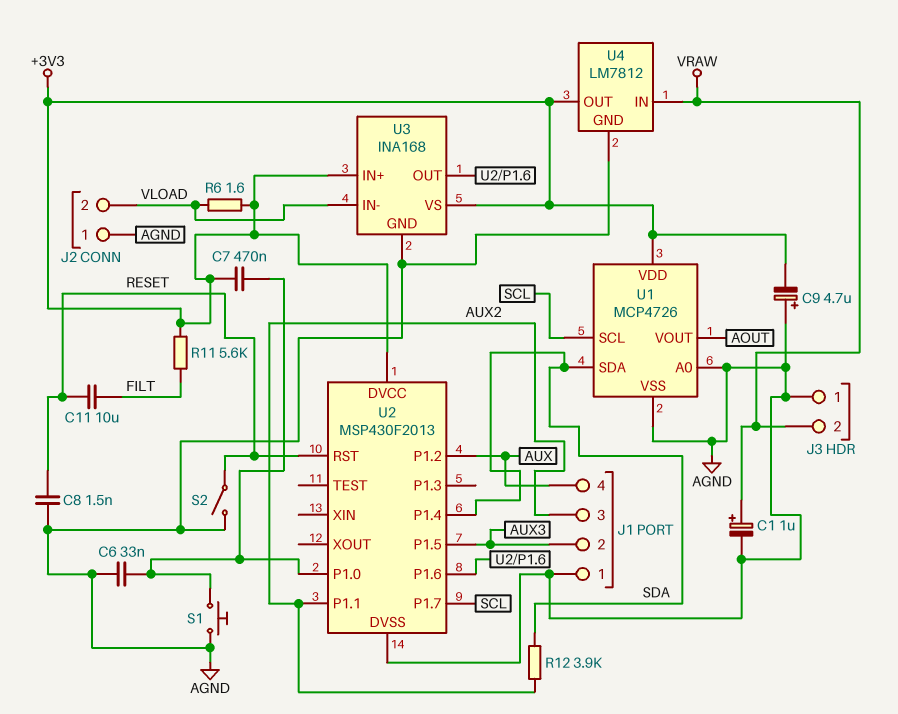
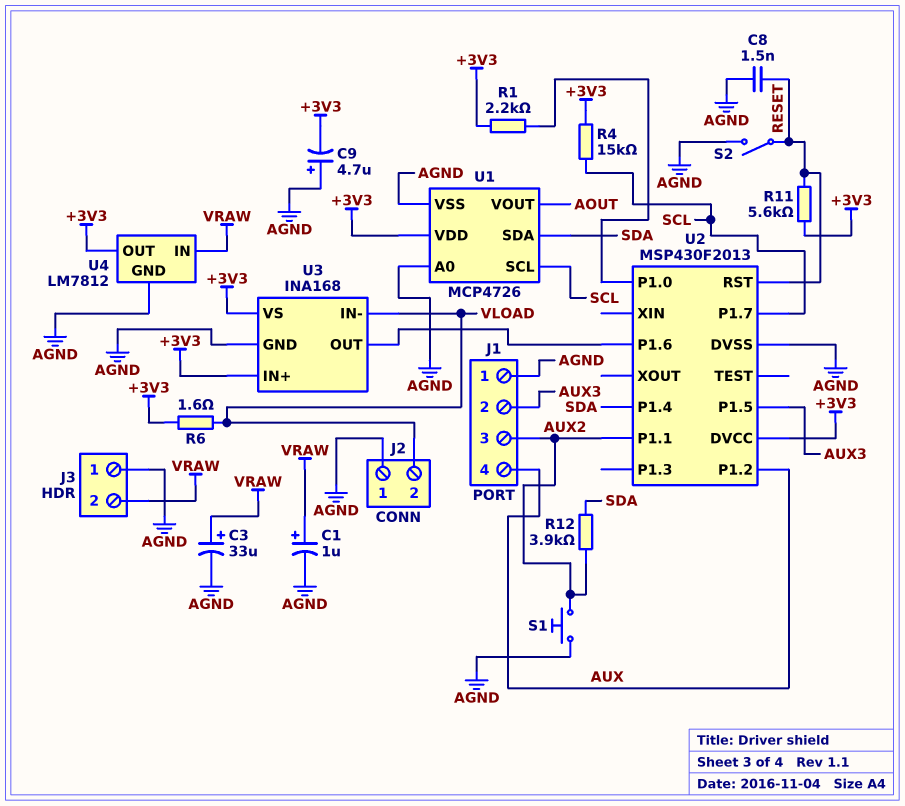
C3: none -> 33uF (plus VRAW, minus AGND)
C6: 33nF (AGND, U2/P1.0) -> none
C7: 470nF (+3V3, U2/P1.0) -> none
C11: 10uF (FILT, RESET) -> none
R1: none -> 2.2k (+3V3, U2/P1.0)
R4: none -> 15k (+3V3, SCL)
R11: 5.6k (+3V3, FILT) -> 5.6k (+3V3, RESET)
S1: button (AGND, U2/P1.0) -> button (AGND, AUX2)

